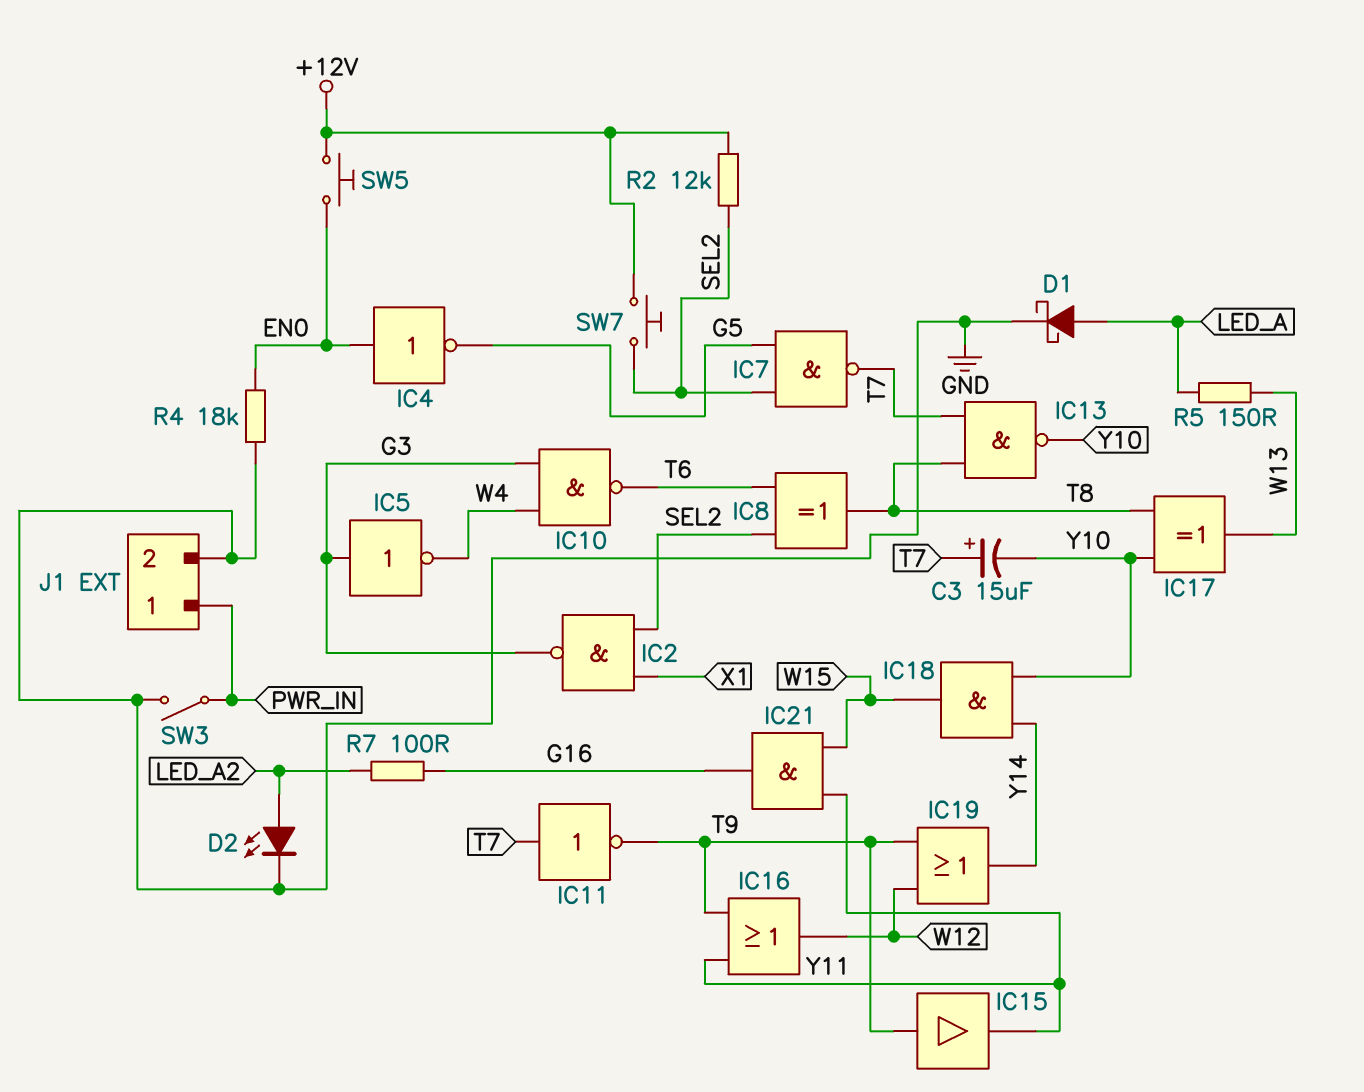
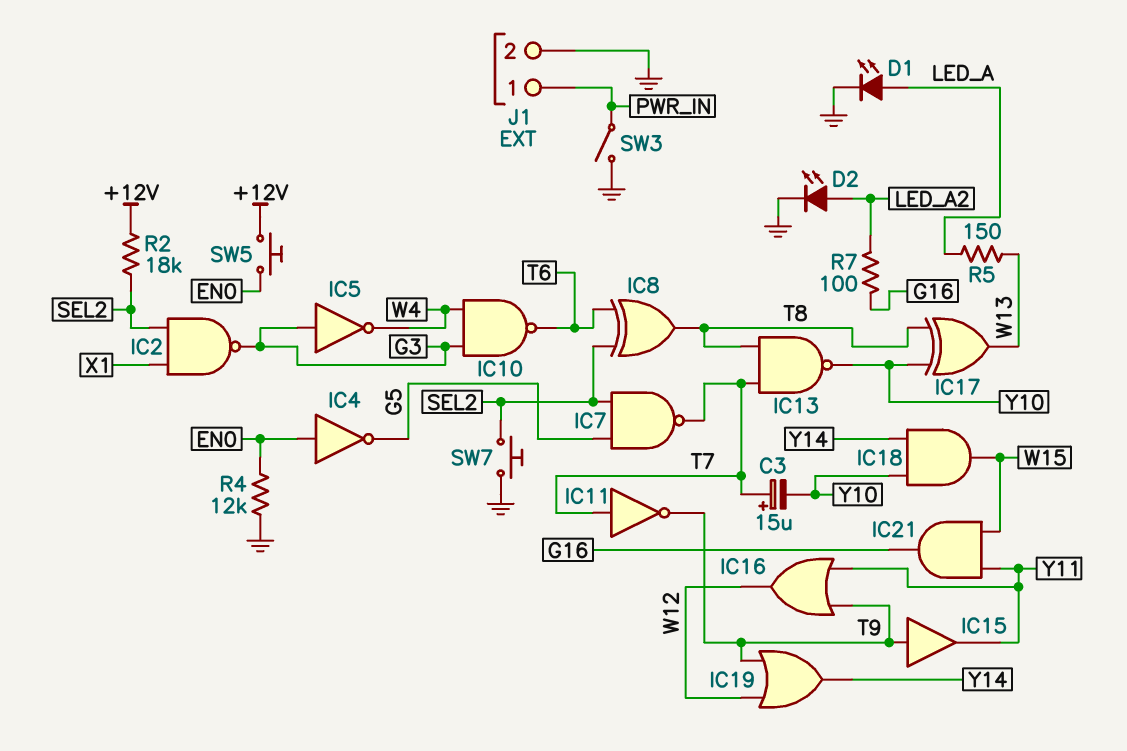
D1: schottky (A LED_A, K GND) -> LED (A LED_A, K GND)
R2: 12k (+12V, SEL2) -> 18k (+12V, SEL2)
R4: 18k (EN0, GND) -> 12k (EN0, GND)
SW7: button (+12V, SEL2) -> button (GND, SEL2)

